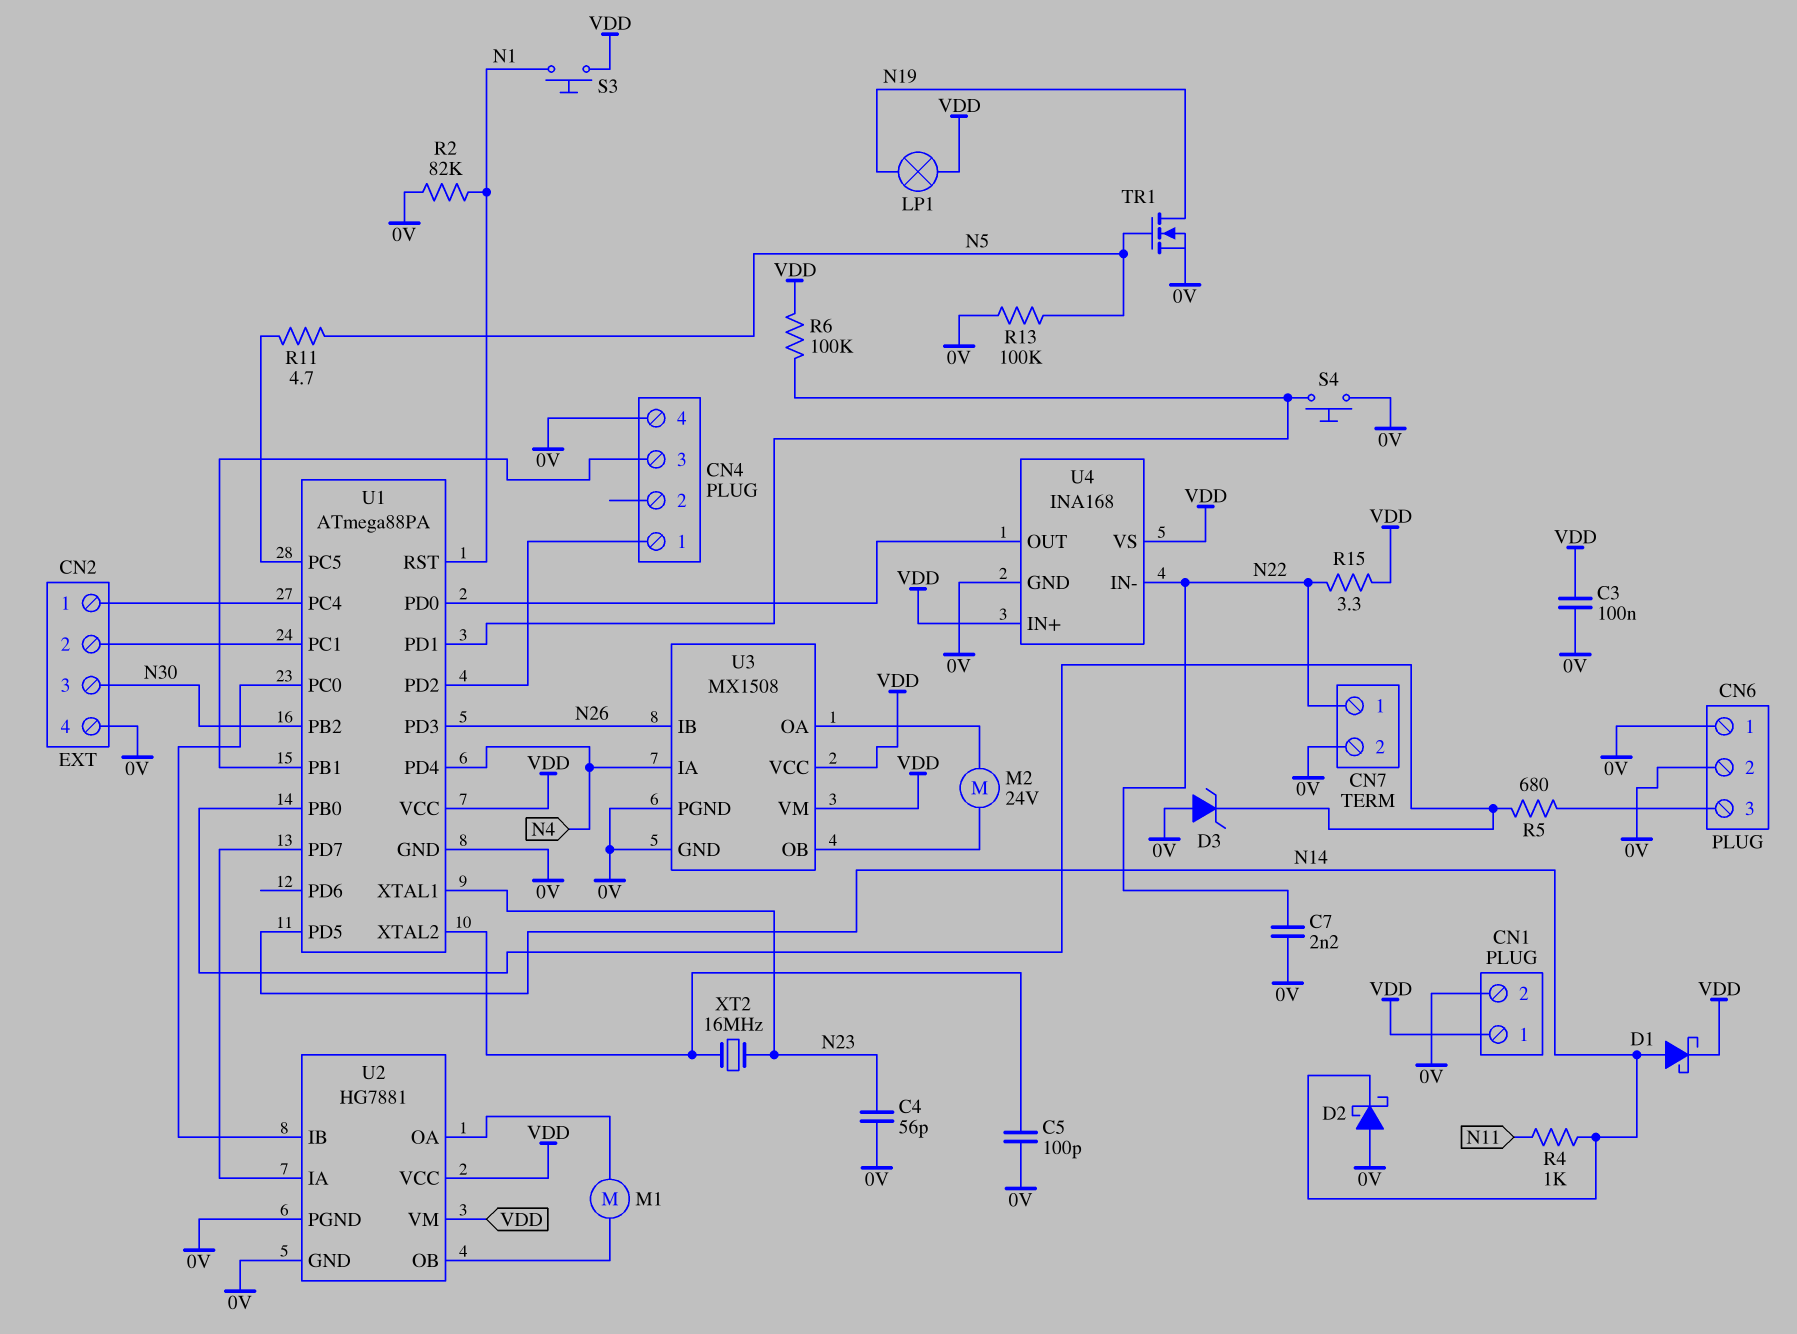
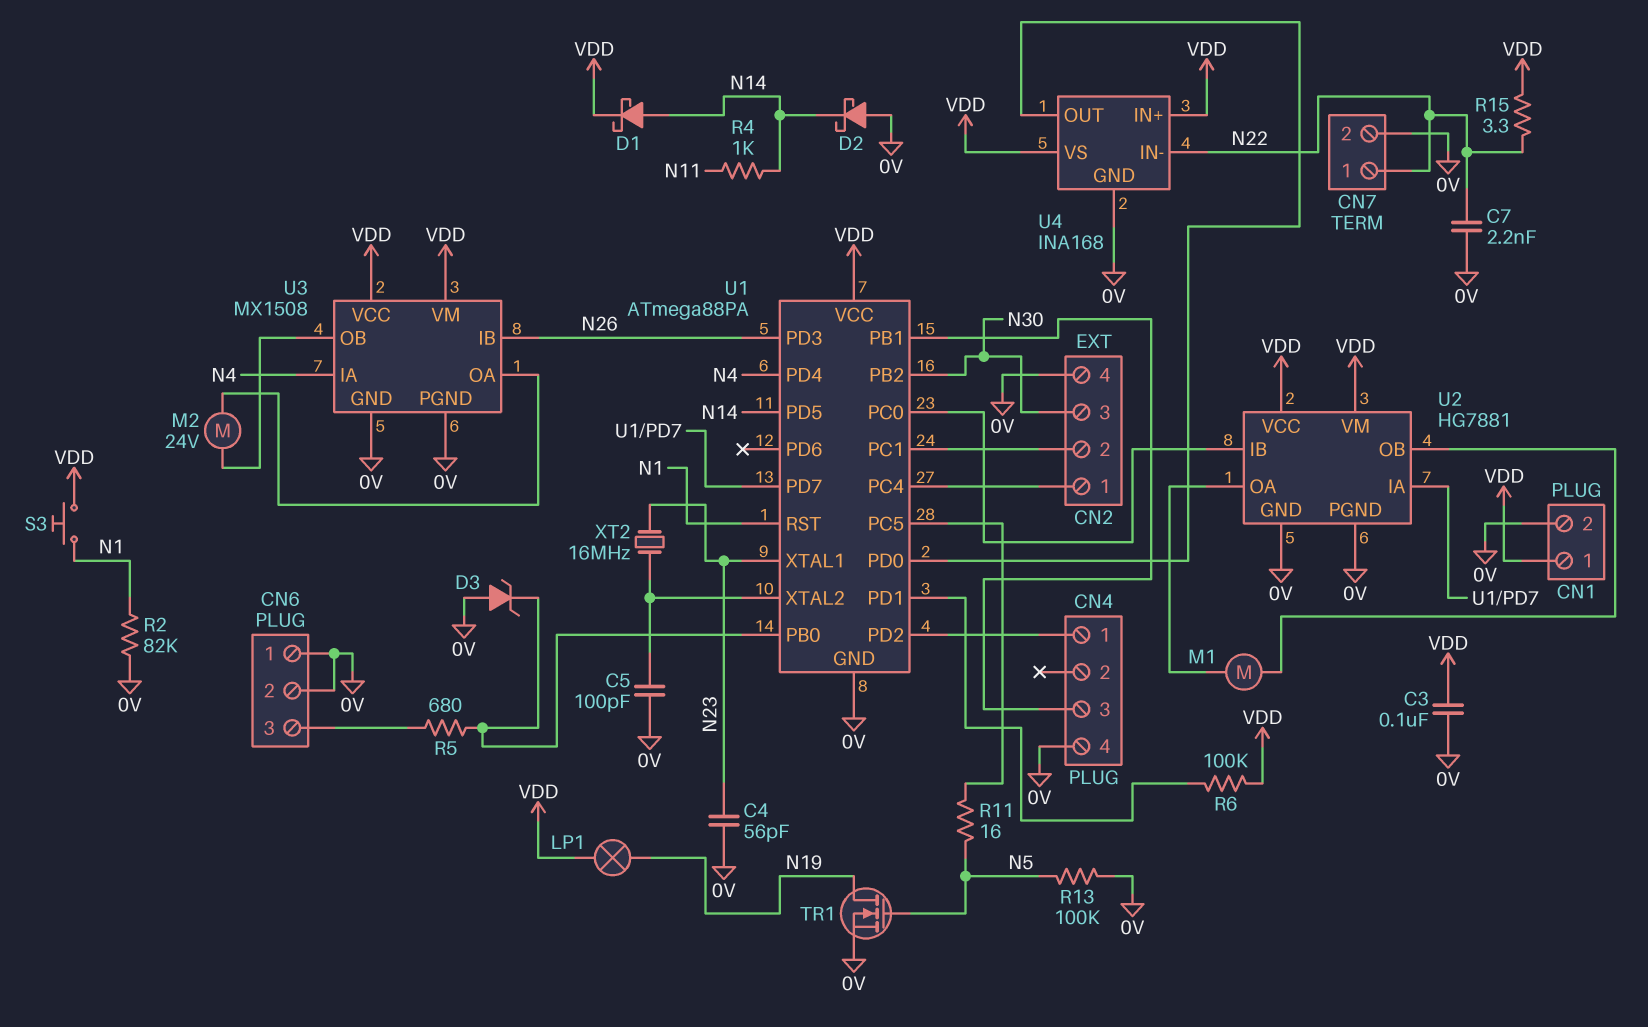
R11: 4.7 (N5, U1/PC5) -> 16 (N5, U1/PC5)
S4: button (0V, U1/PD1) -> none

